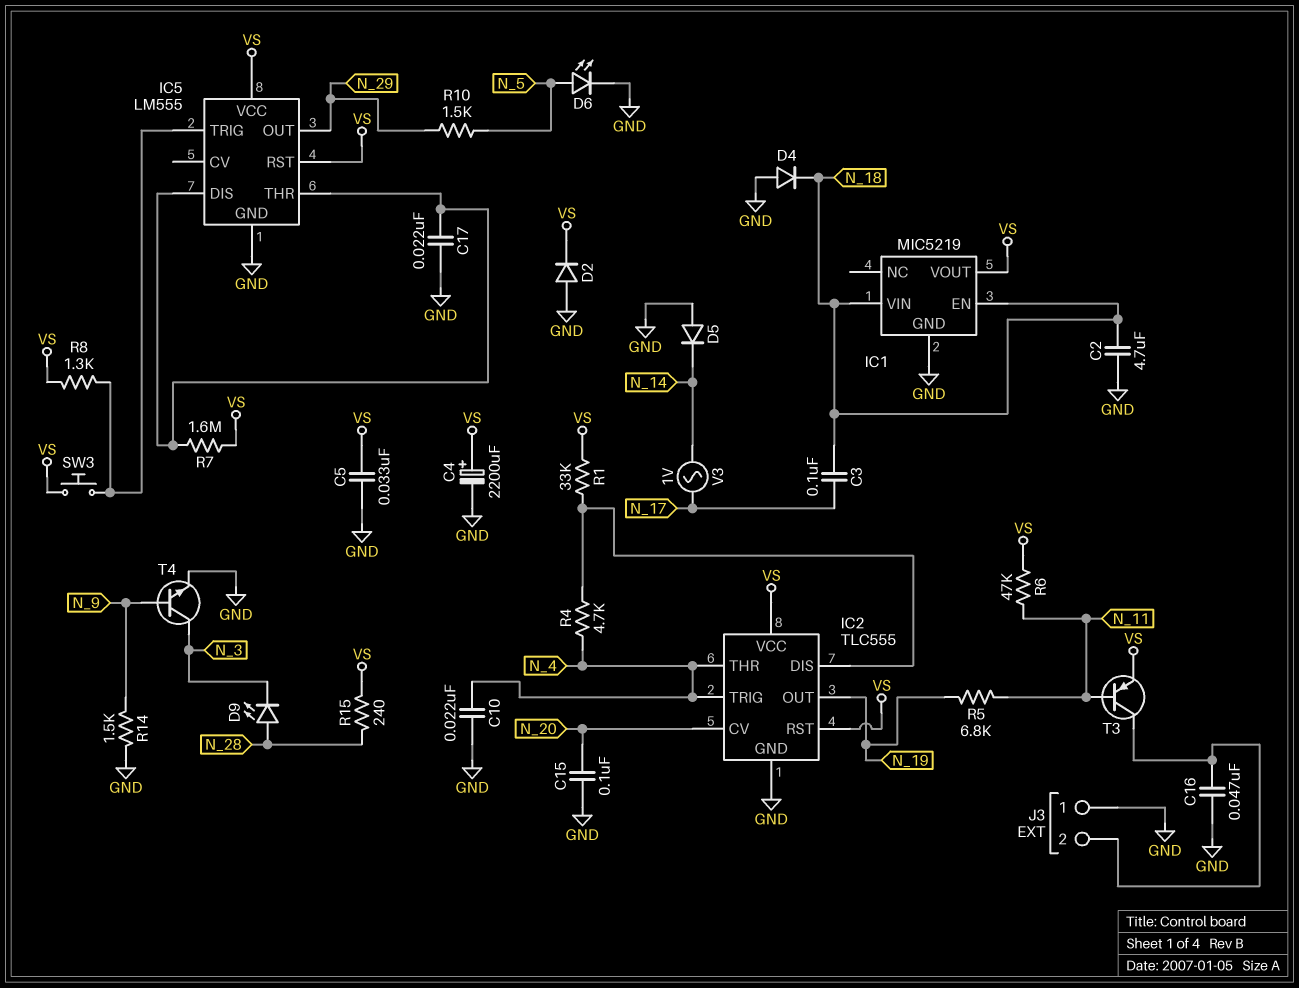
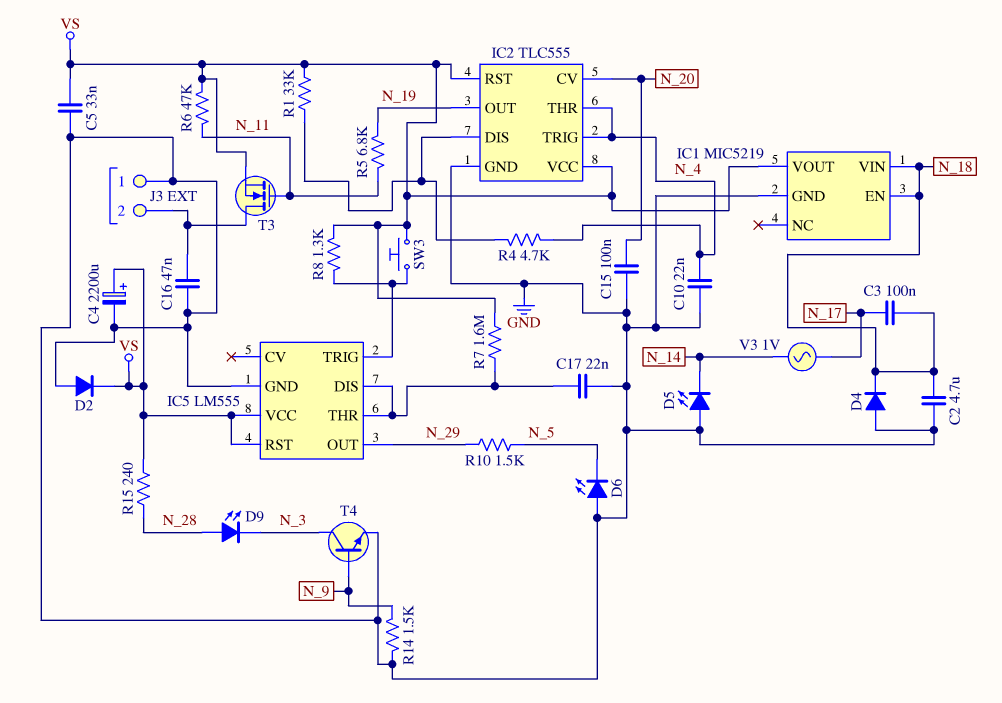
D5: diode (A GND, K N_14) -> LED (A GND, K N_14)
D6: LED (A N_5, K GND) -> LED (A GND, K N_5)
T3: PNP (B N_11, C J3/2, E VS) -> NMOS (G N_11, D J3/2, S VS)

